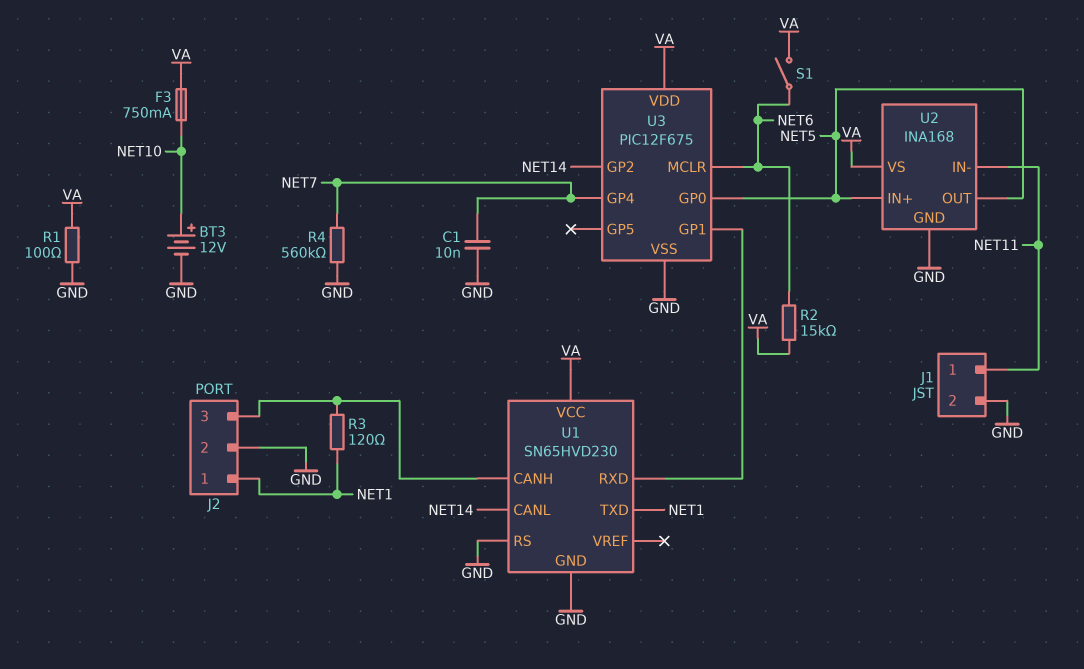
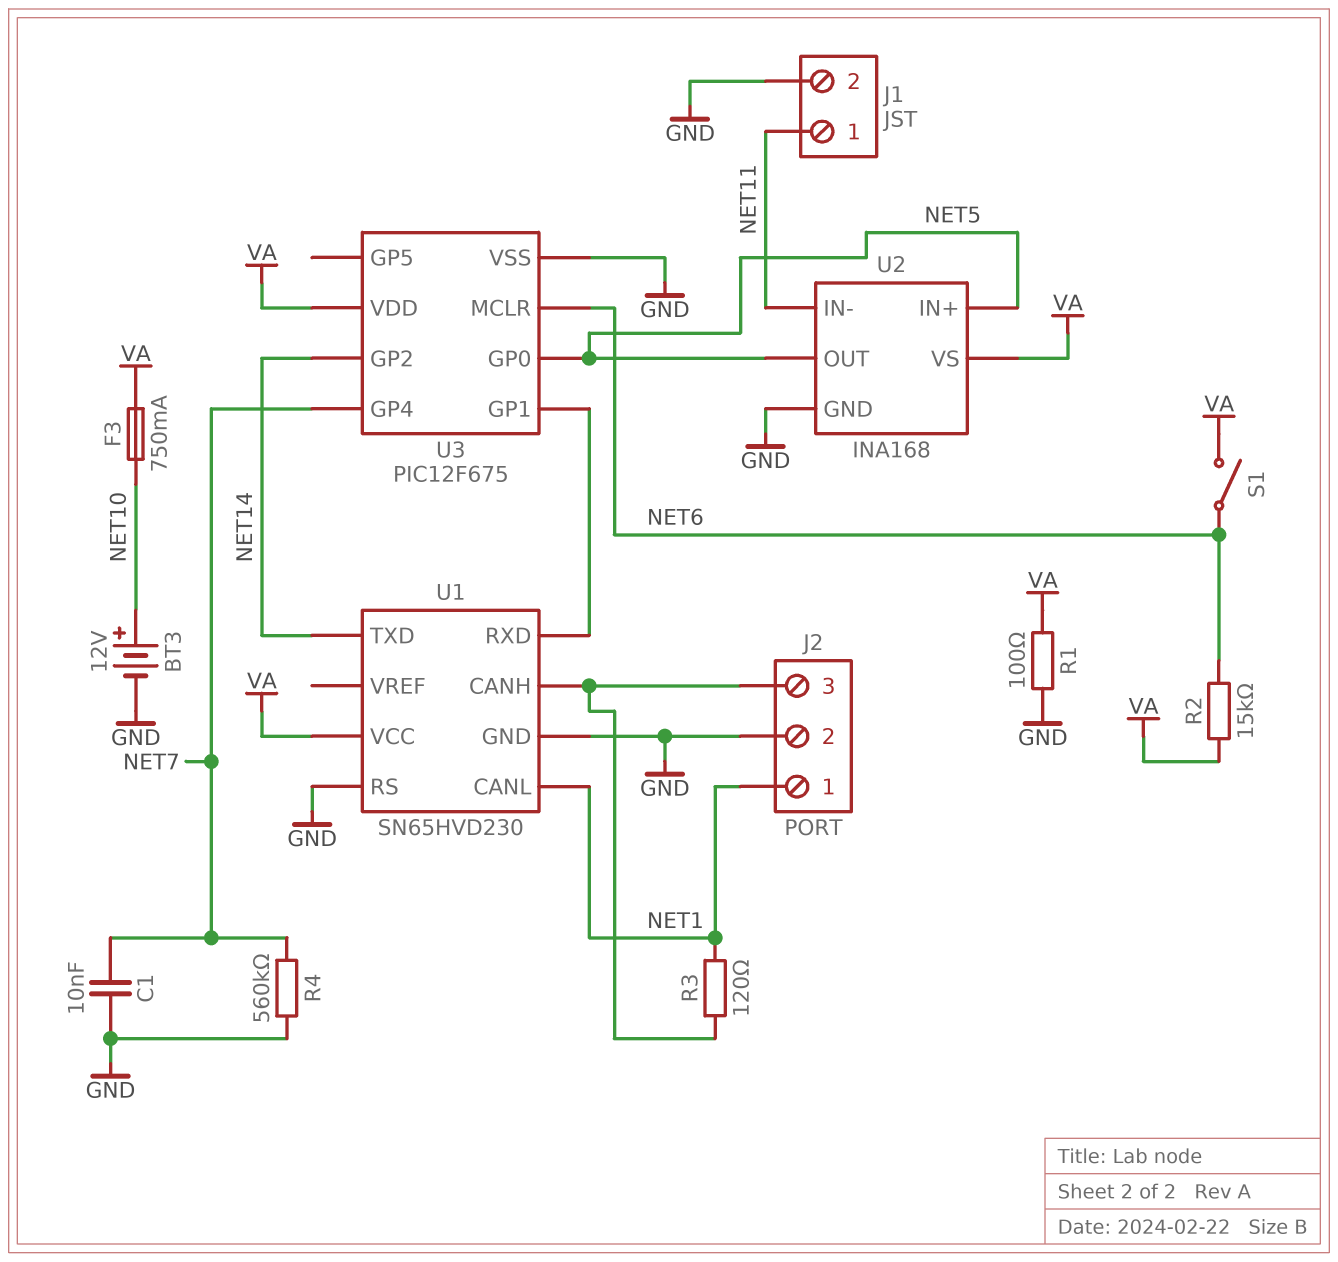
U1 pin CANL: NET14 -> NET1
U1 pin TXD: NET1 -> NET14

